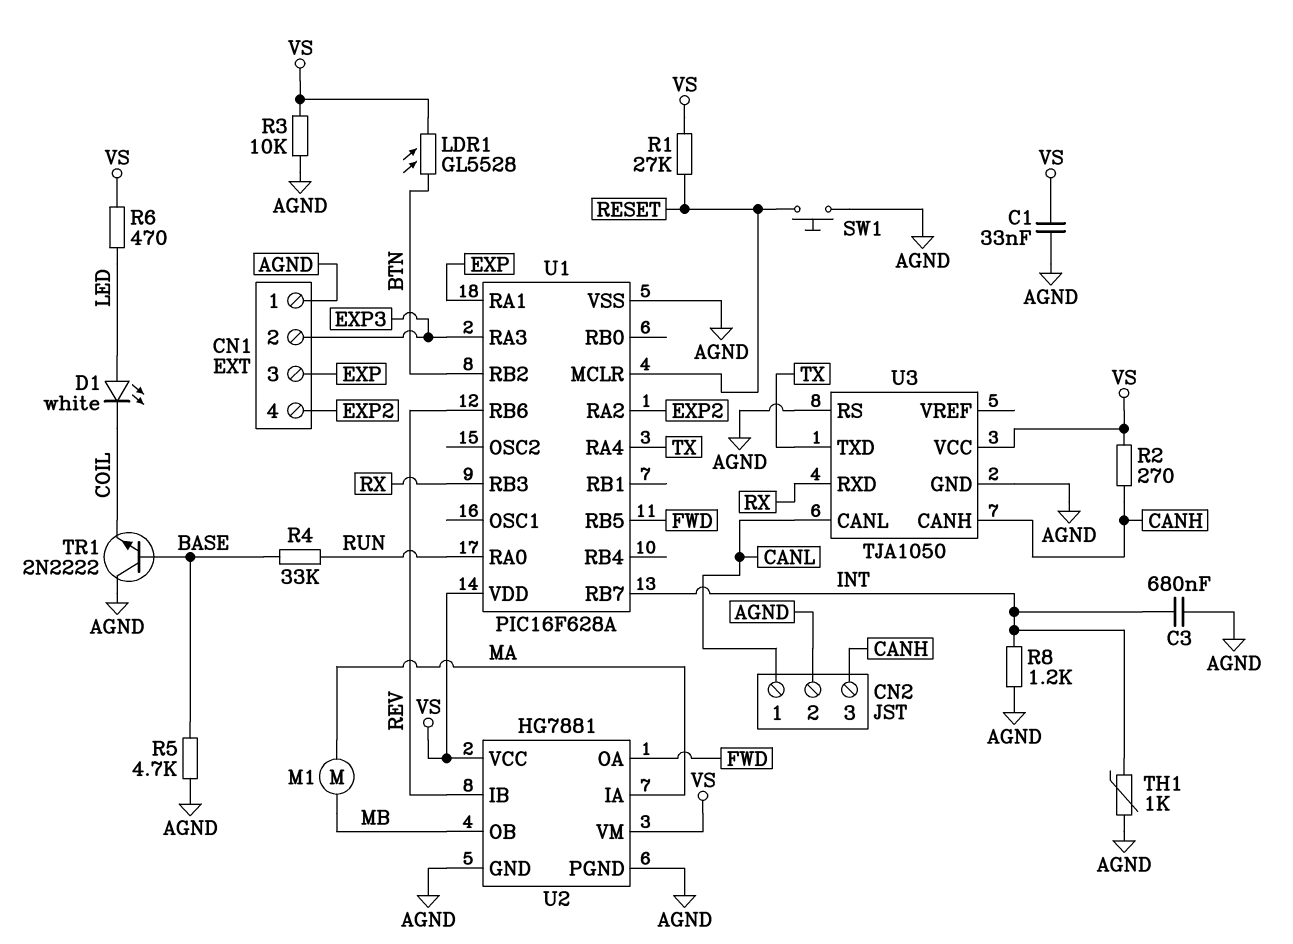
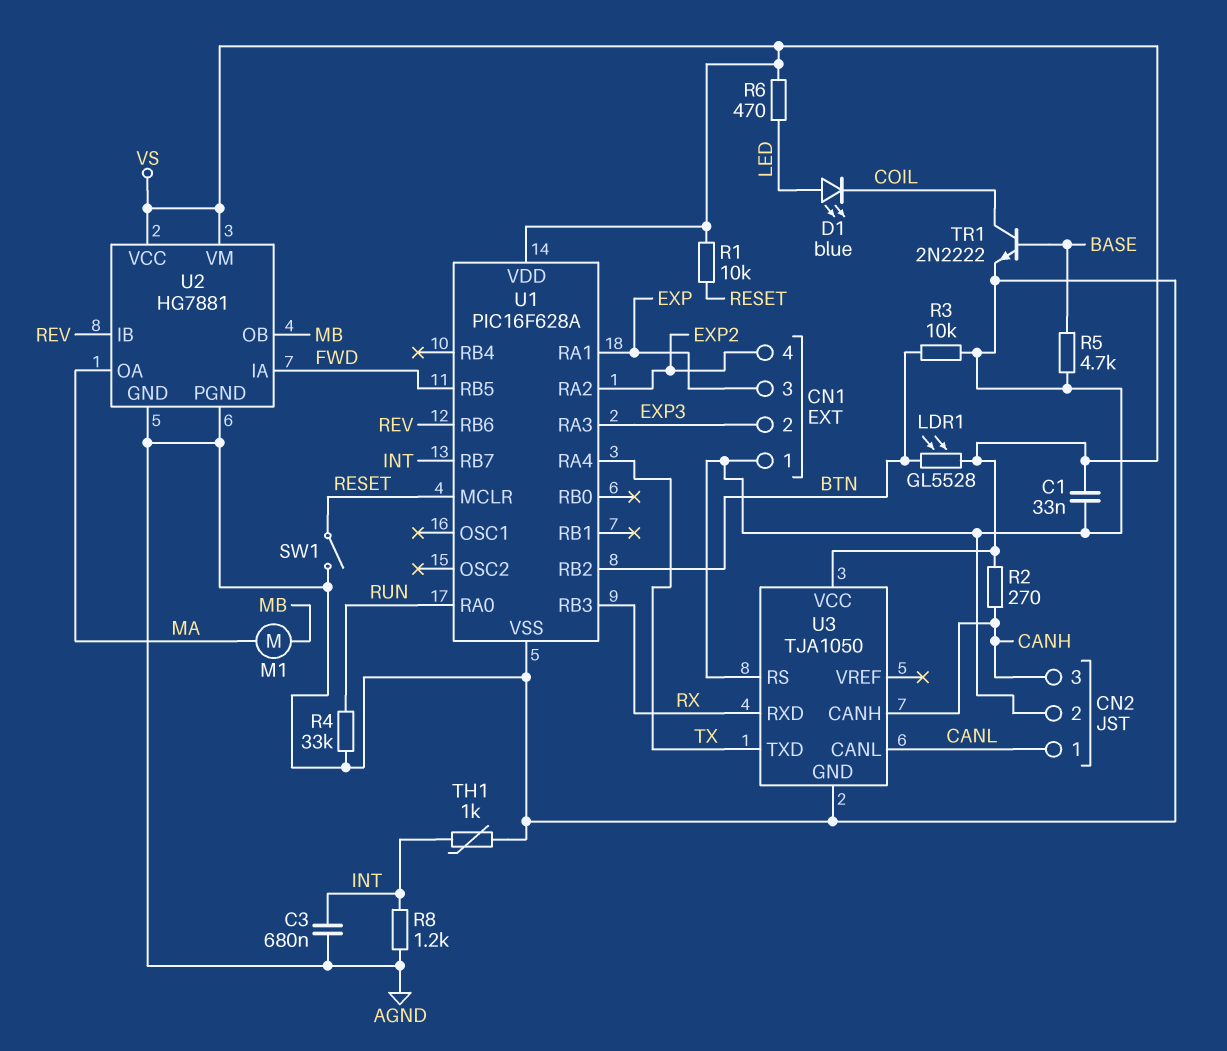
D1: LED white (A LED, K COIL) -> LED blue (A LED, K COIL)
R1: 27k (RESET, VS) -> 10k (RESET, VS)
R3: 10k (AGND, VS) -> 10k (AGND, BTN)
R4: 33k (BASE, RUN) -> 33k (AGND, RUN)
SW1: button (AGND, RESET) -> switch (AGND, RESET)
TR1: NPN 2N2222 (B BASE, C AGND, E COIL) -> NPN 2N2222 (B BASE, C COIL, E AGND)
U2 pin IA: MA -> FWD
U2 pin OA: FWD -> MA

